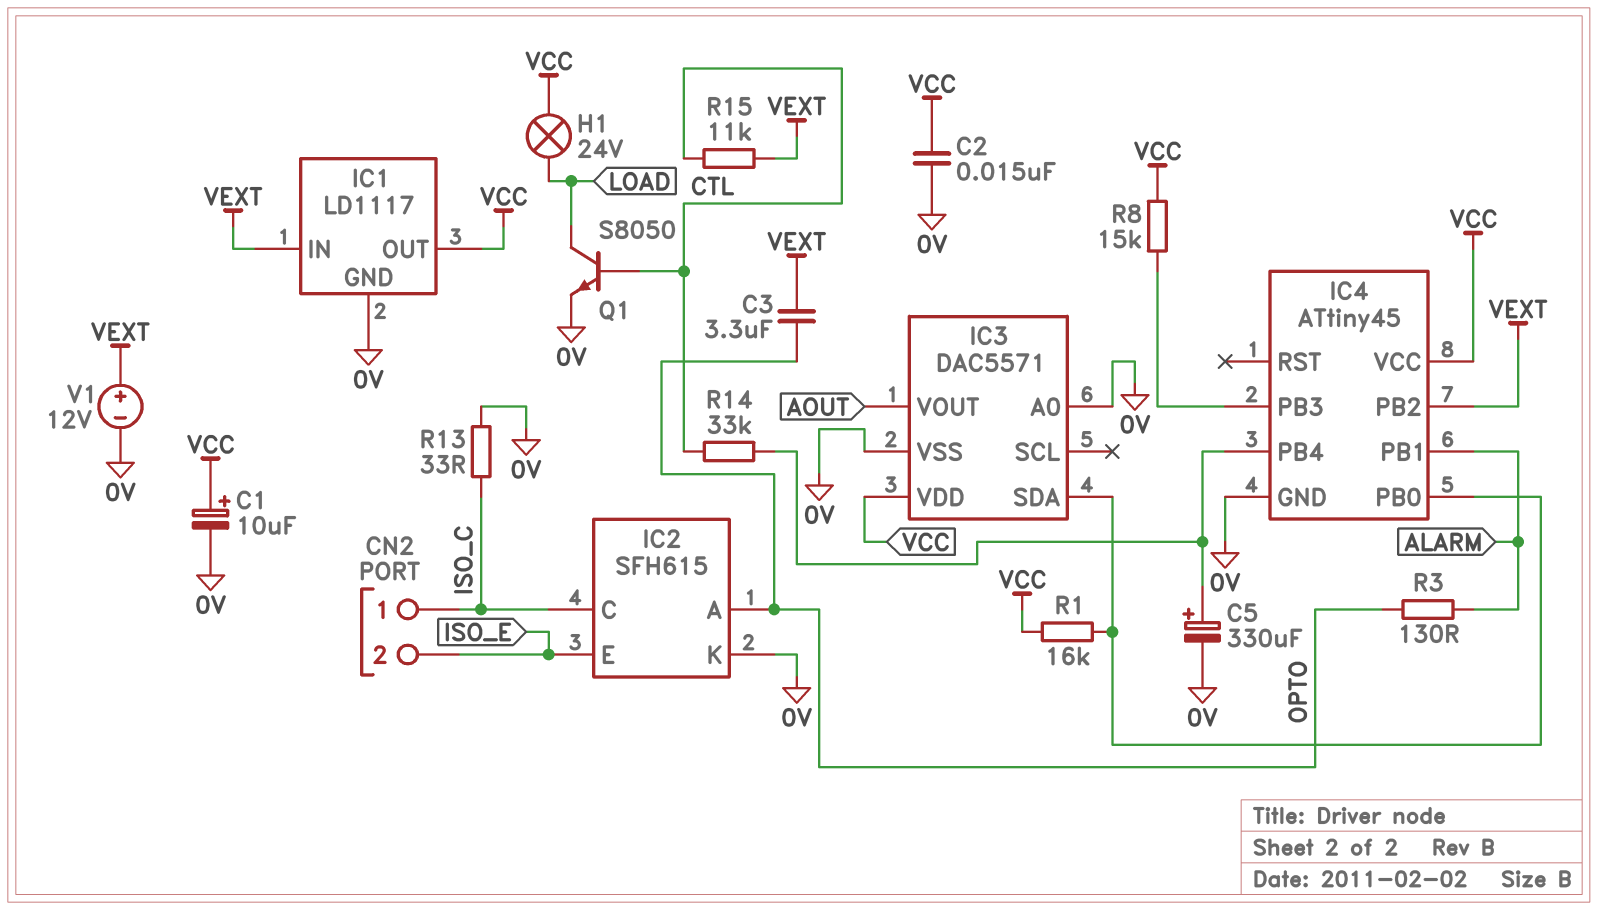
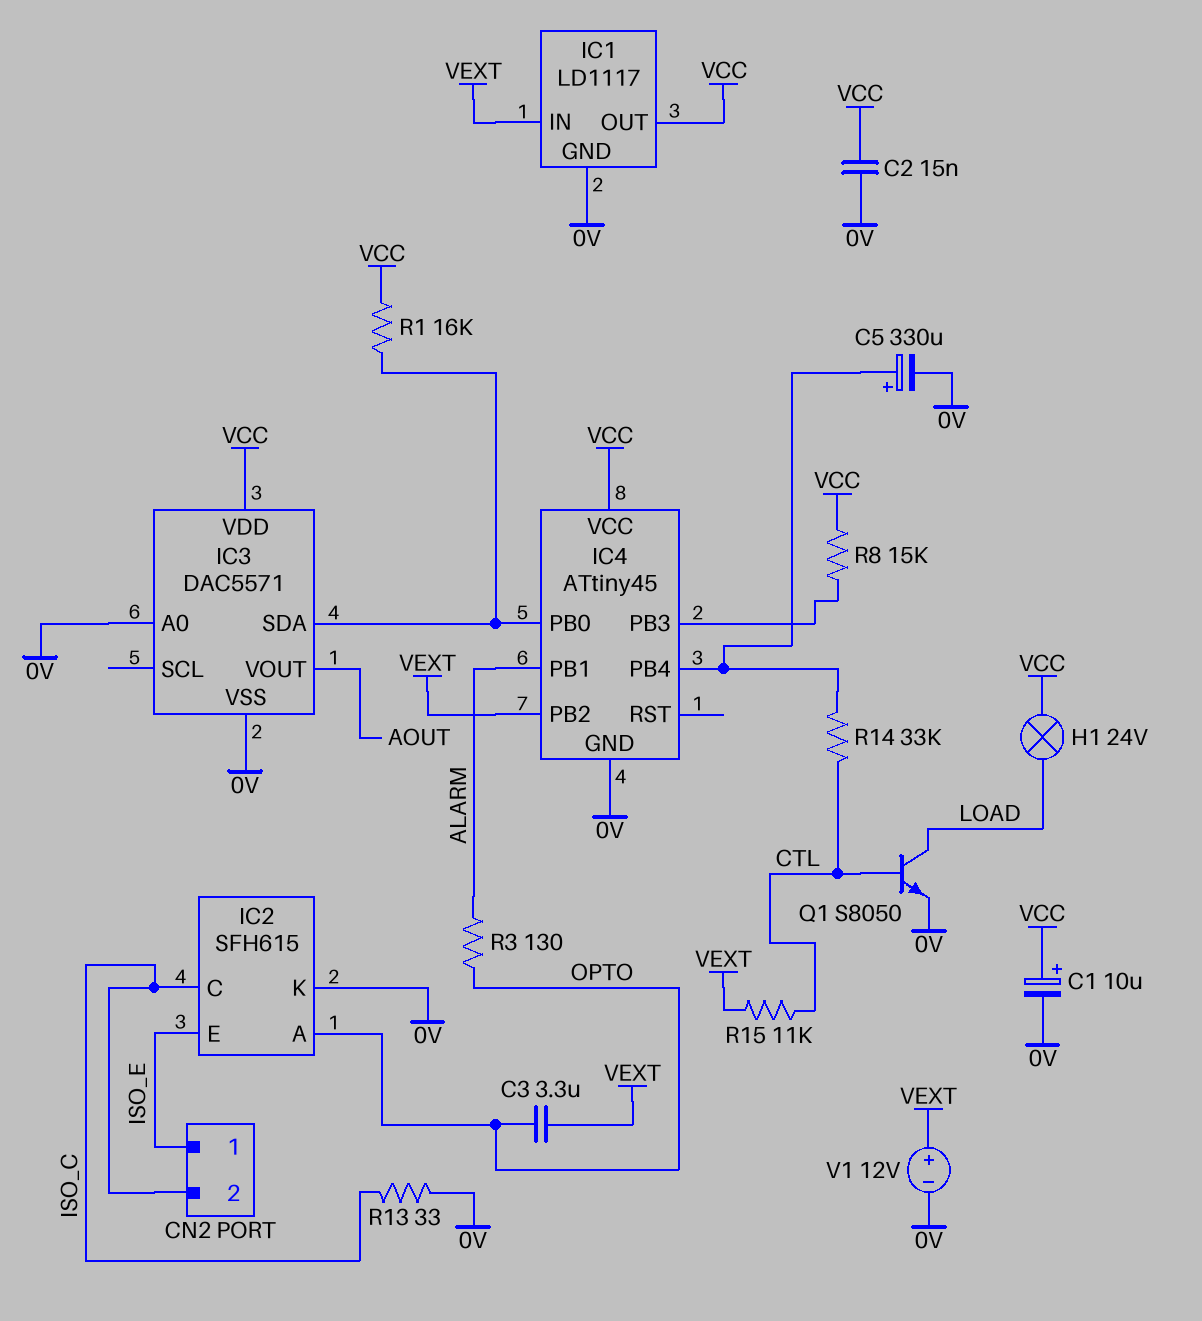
CN2 pin 1: ISO_C -> ISO_E
CN2 pin 2: ISO_E -> ISO_C

